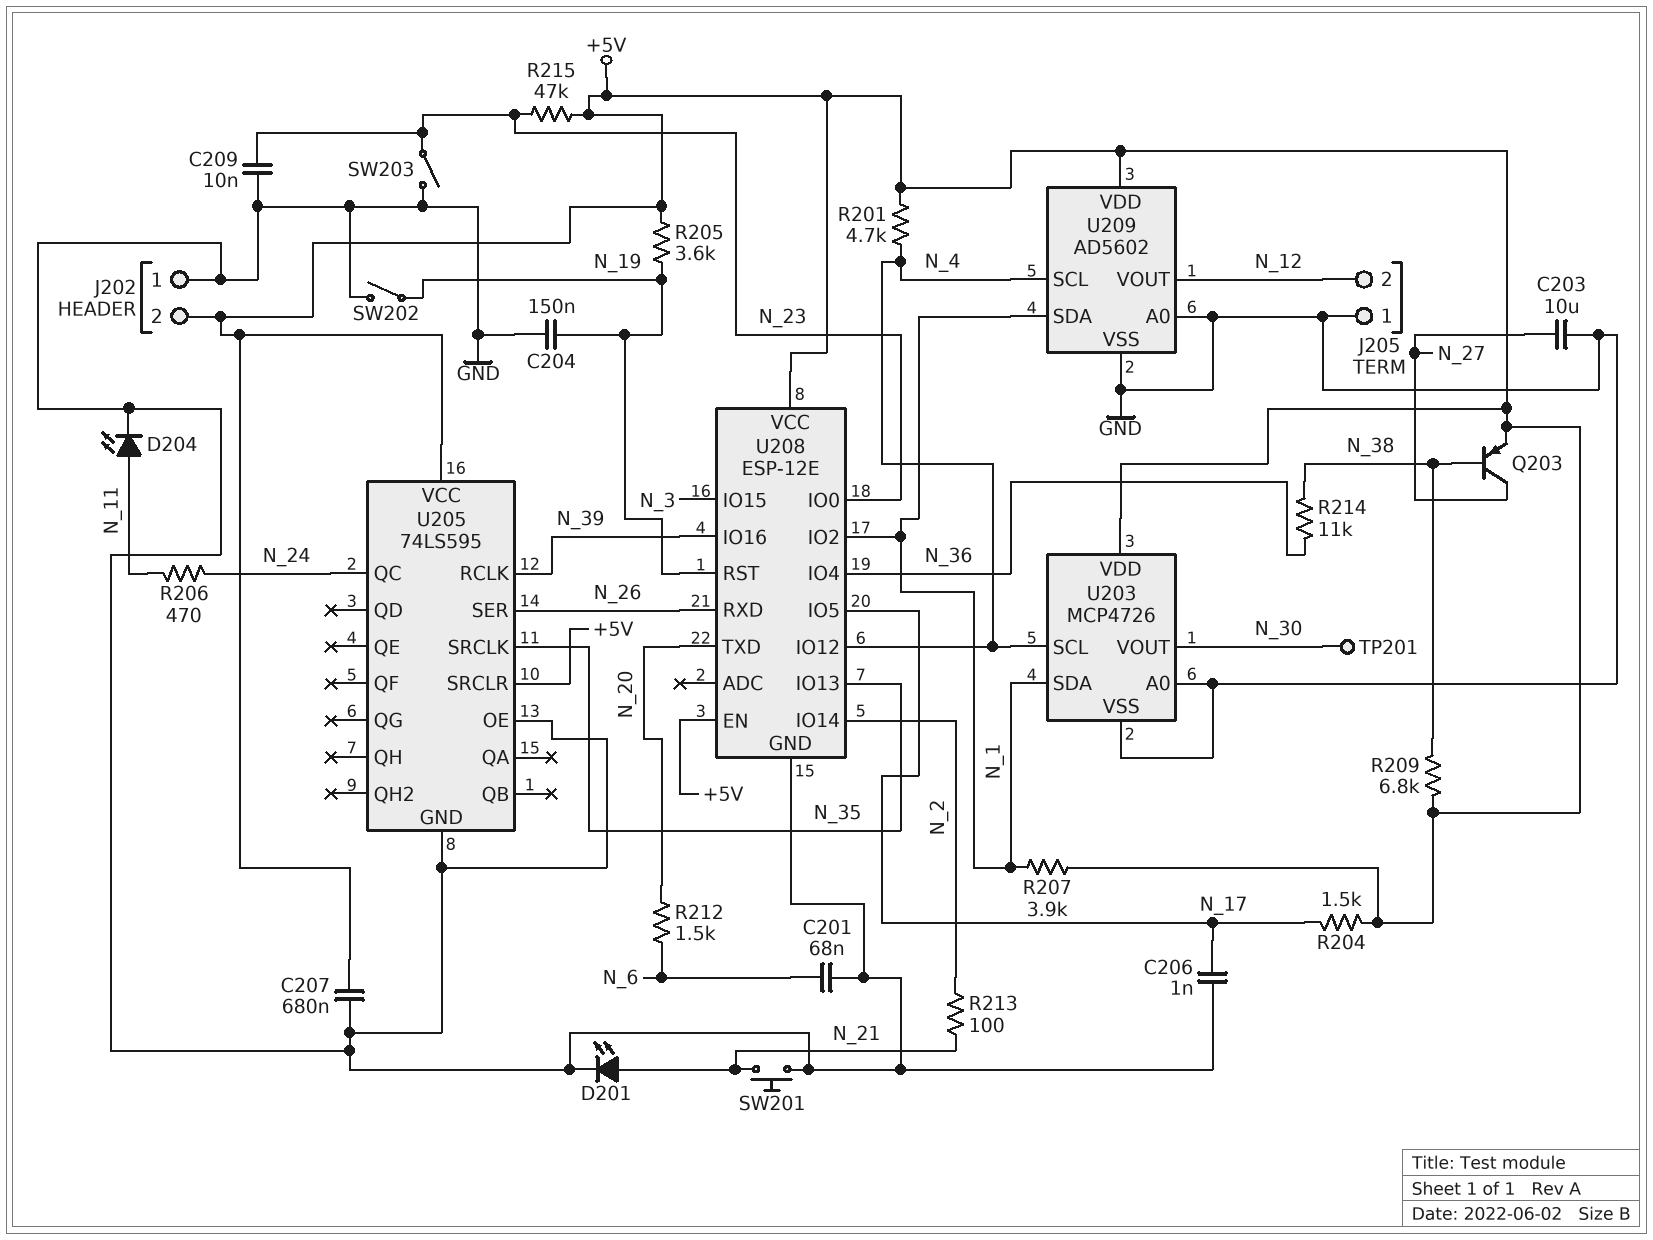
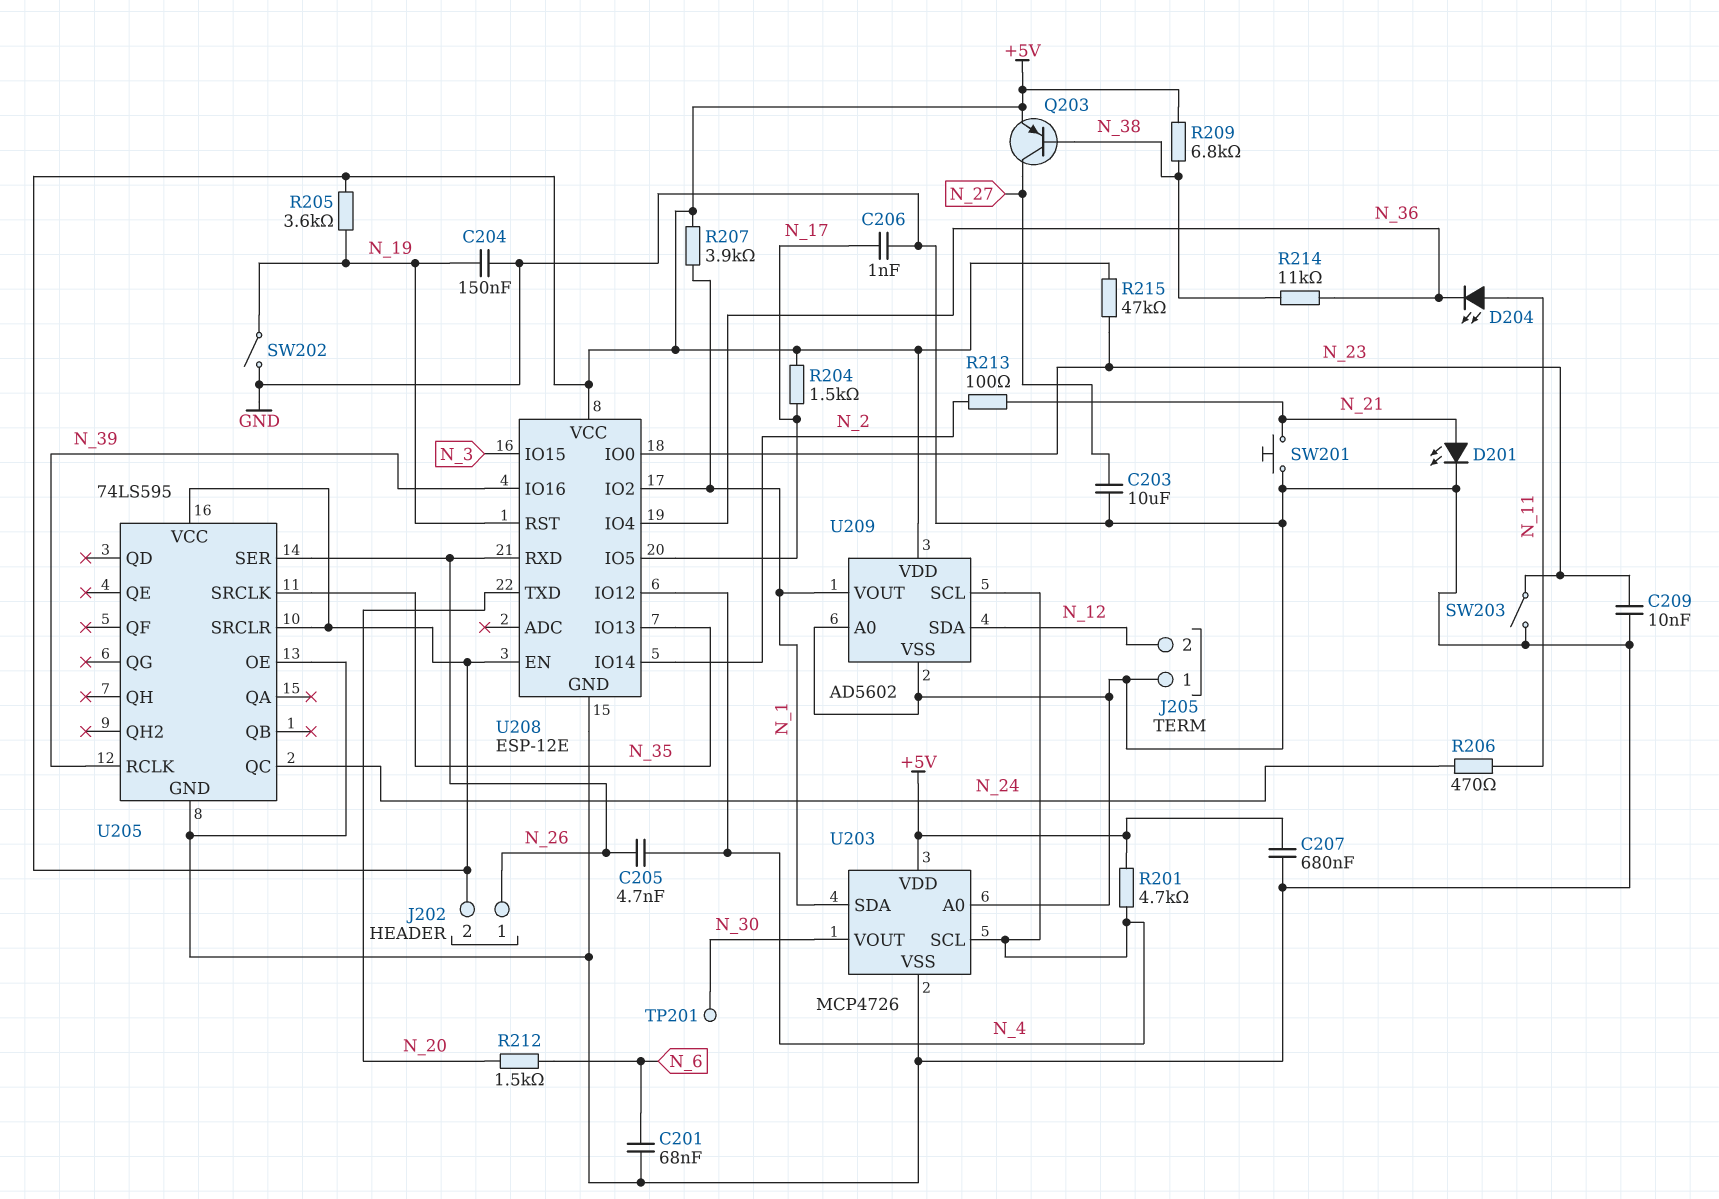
C205: none -> 4.7nF (N_4, N_26)
D204: LED (A N_11, K GND) -> LED (A N_11, K N_36)
J202 pin 1: GND -> N_26
U209 pin SDA: N_1 -> N_12
U209 pin VOUT: N_12 -> N_1

